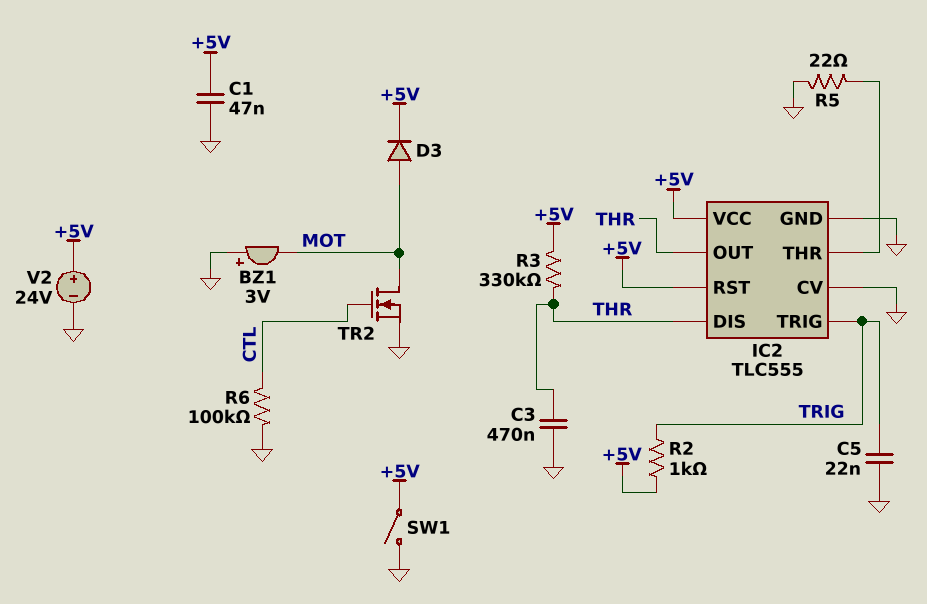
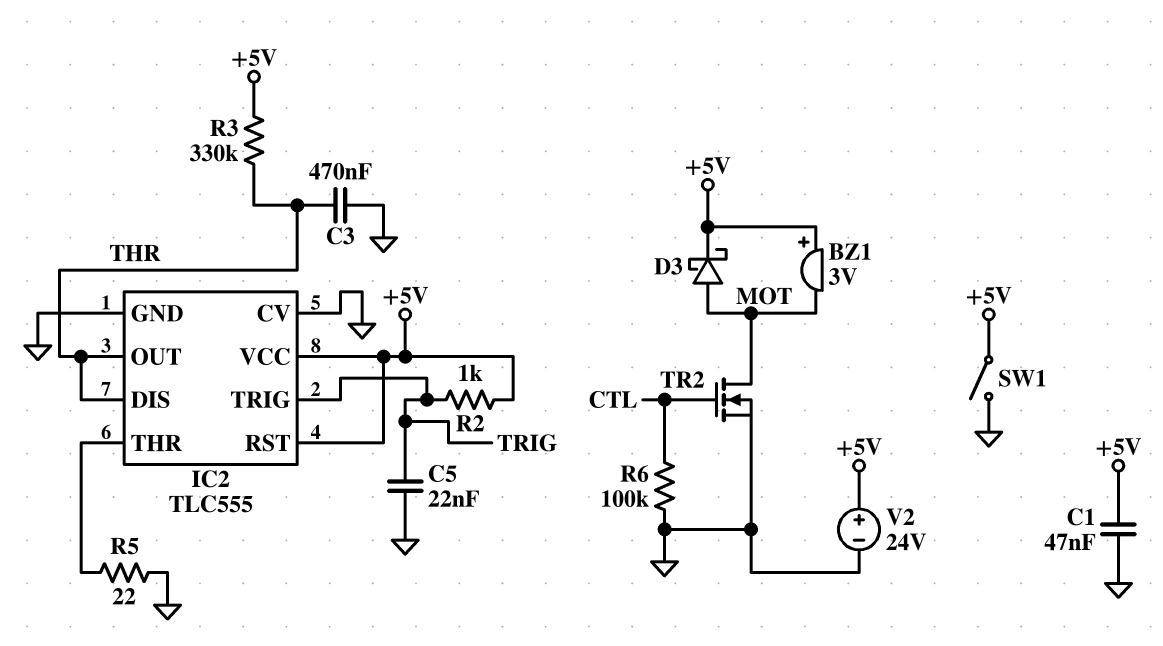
BZ1: buzzer 3V (plus GND, minus MOT) -> buzzer 3V (plus +5V, minus MOT)
D3: diode (A MOT, K +5V) -> schottky (A MOT, K +5V)

